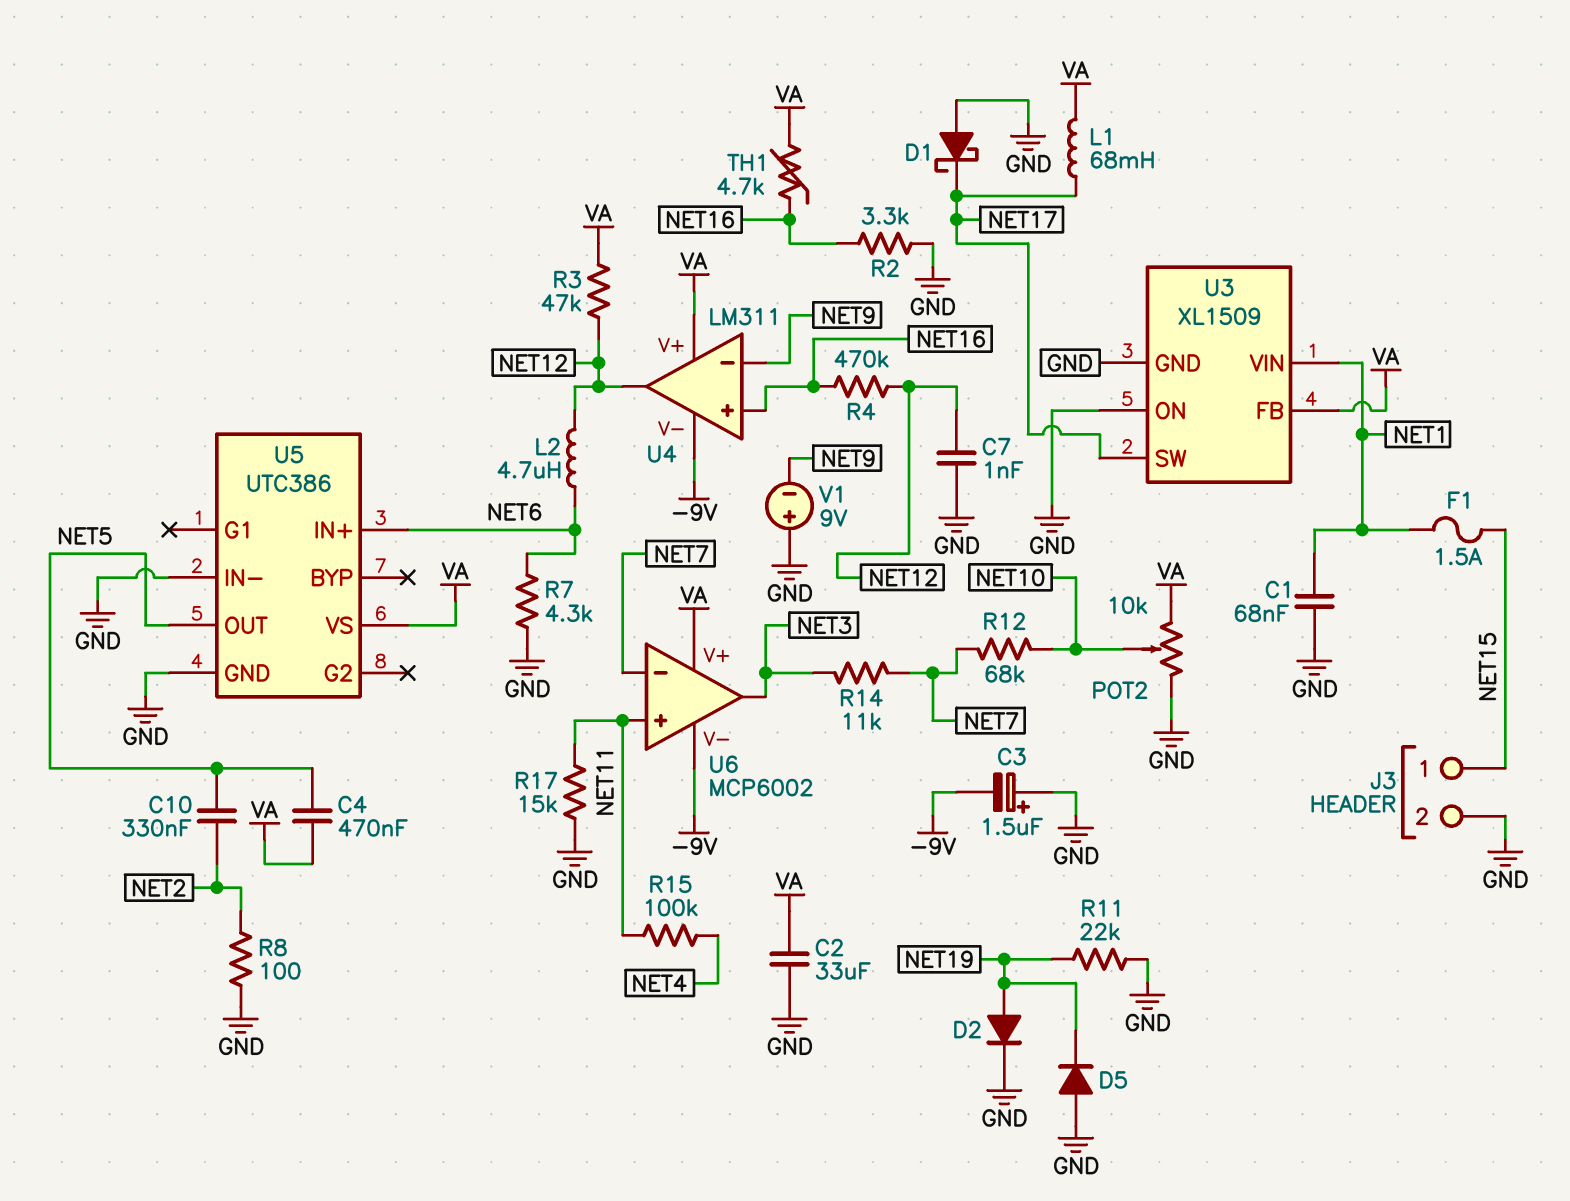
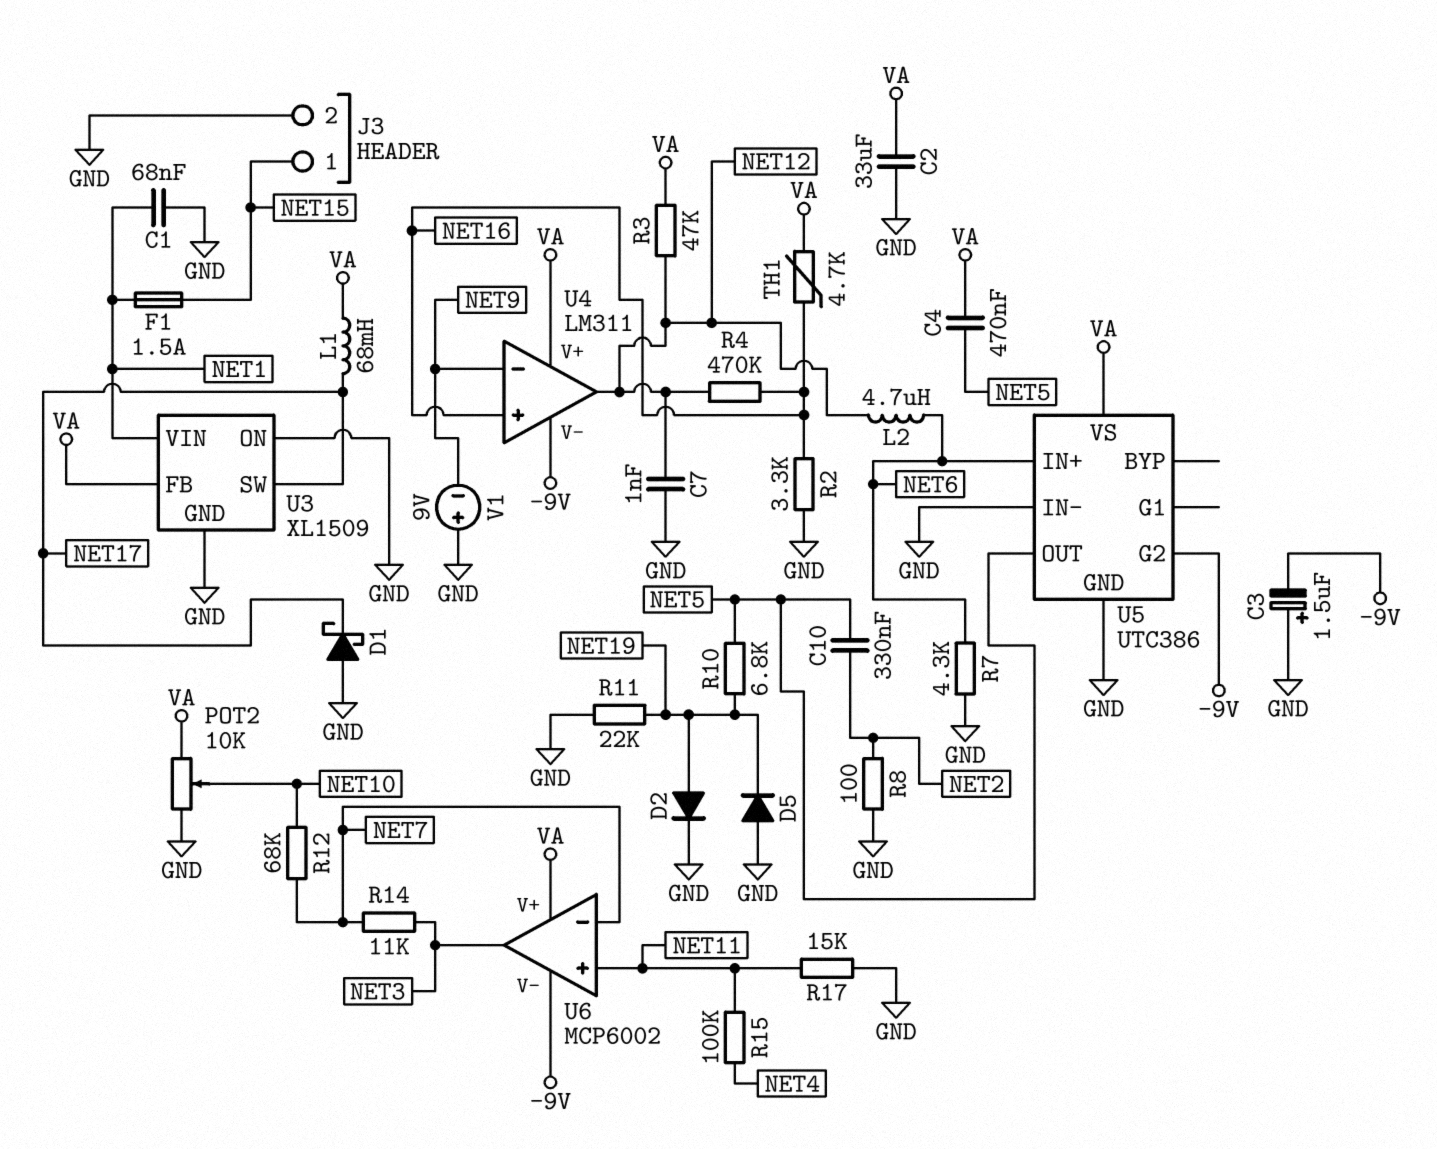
R10: none -> 6.8k (NET5, NET19)
U5 pin G2: none -> -9V

